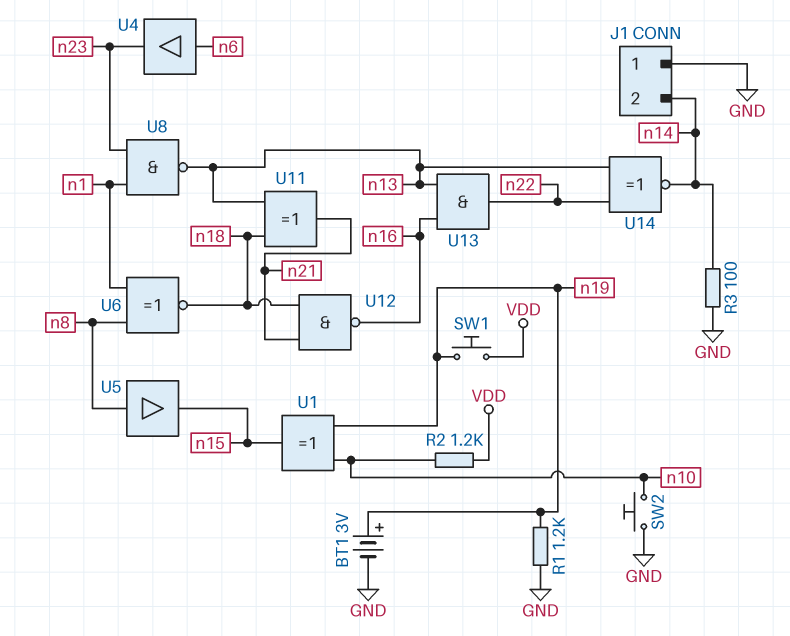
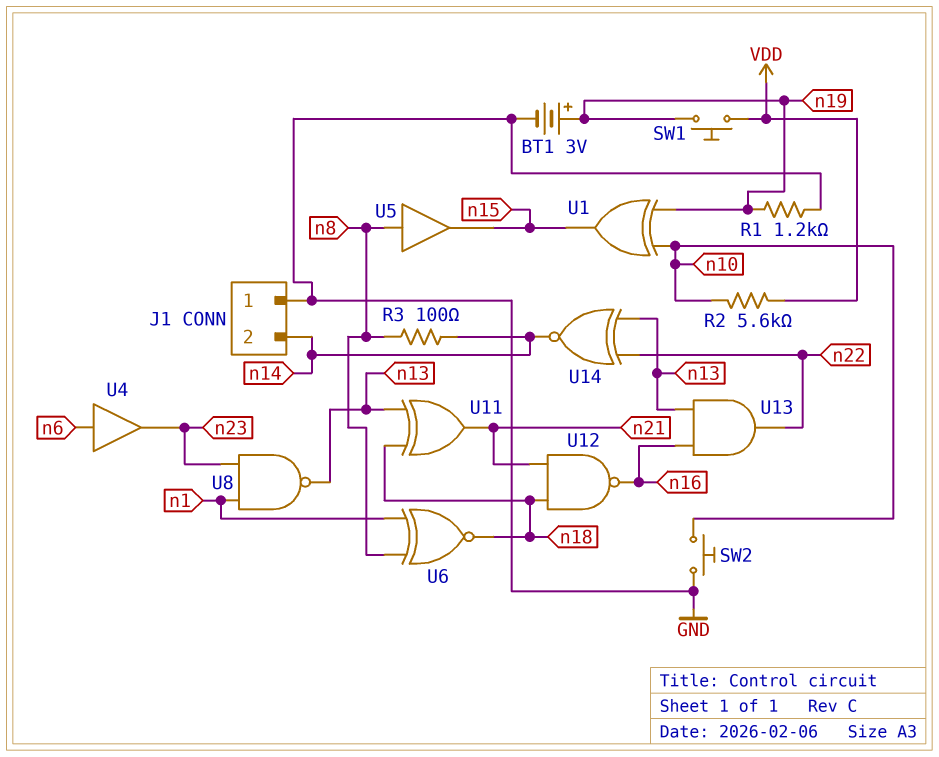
R2: 1.2k (VDD, n10) -> 5.6k (VDD, n10)
R3: 100 (GND, n14) -> 100 (n8, n14)

